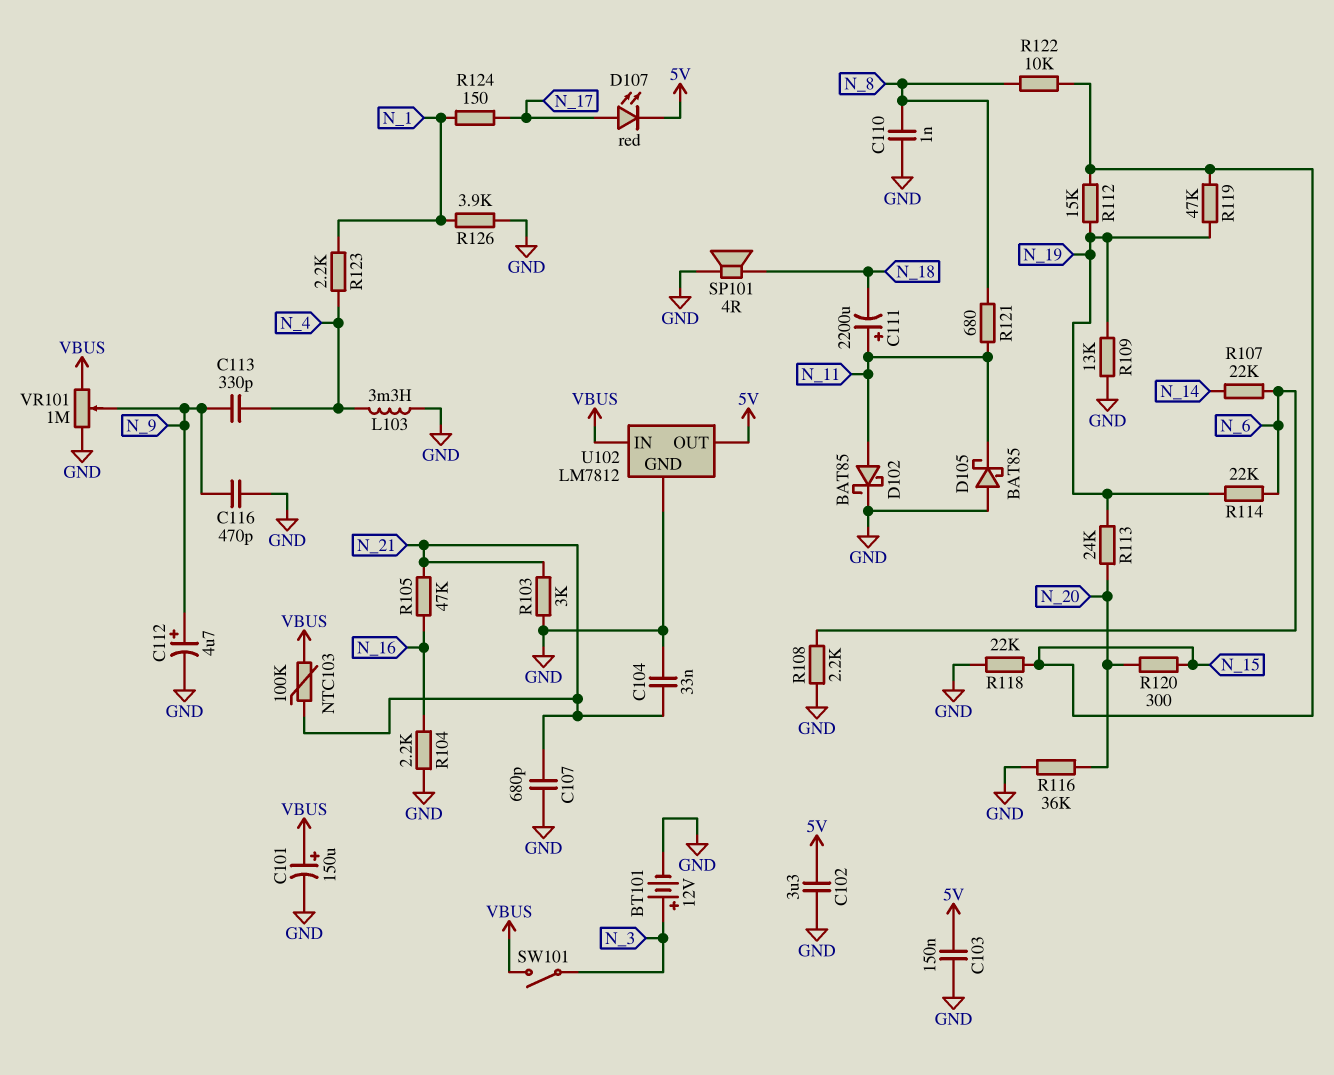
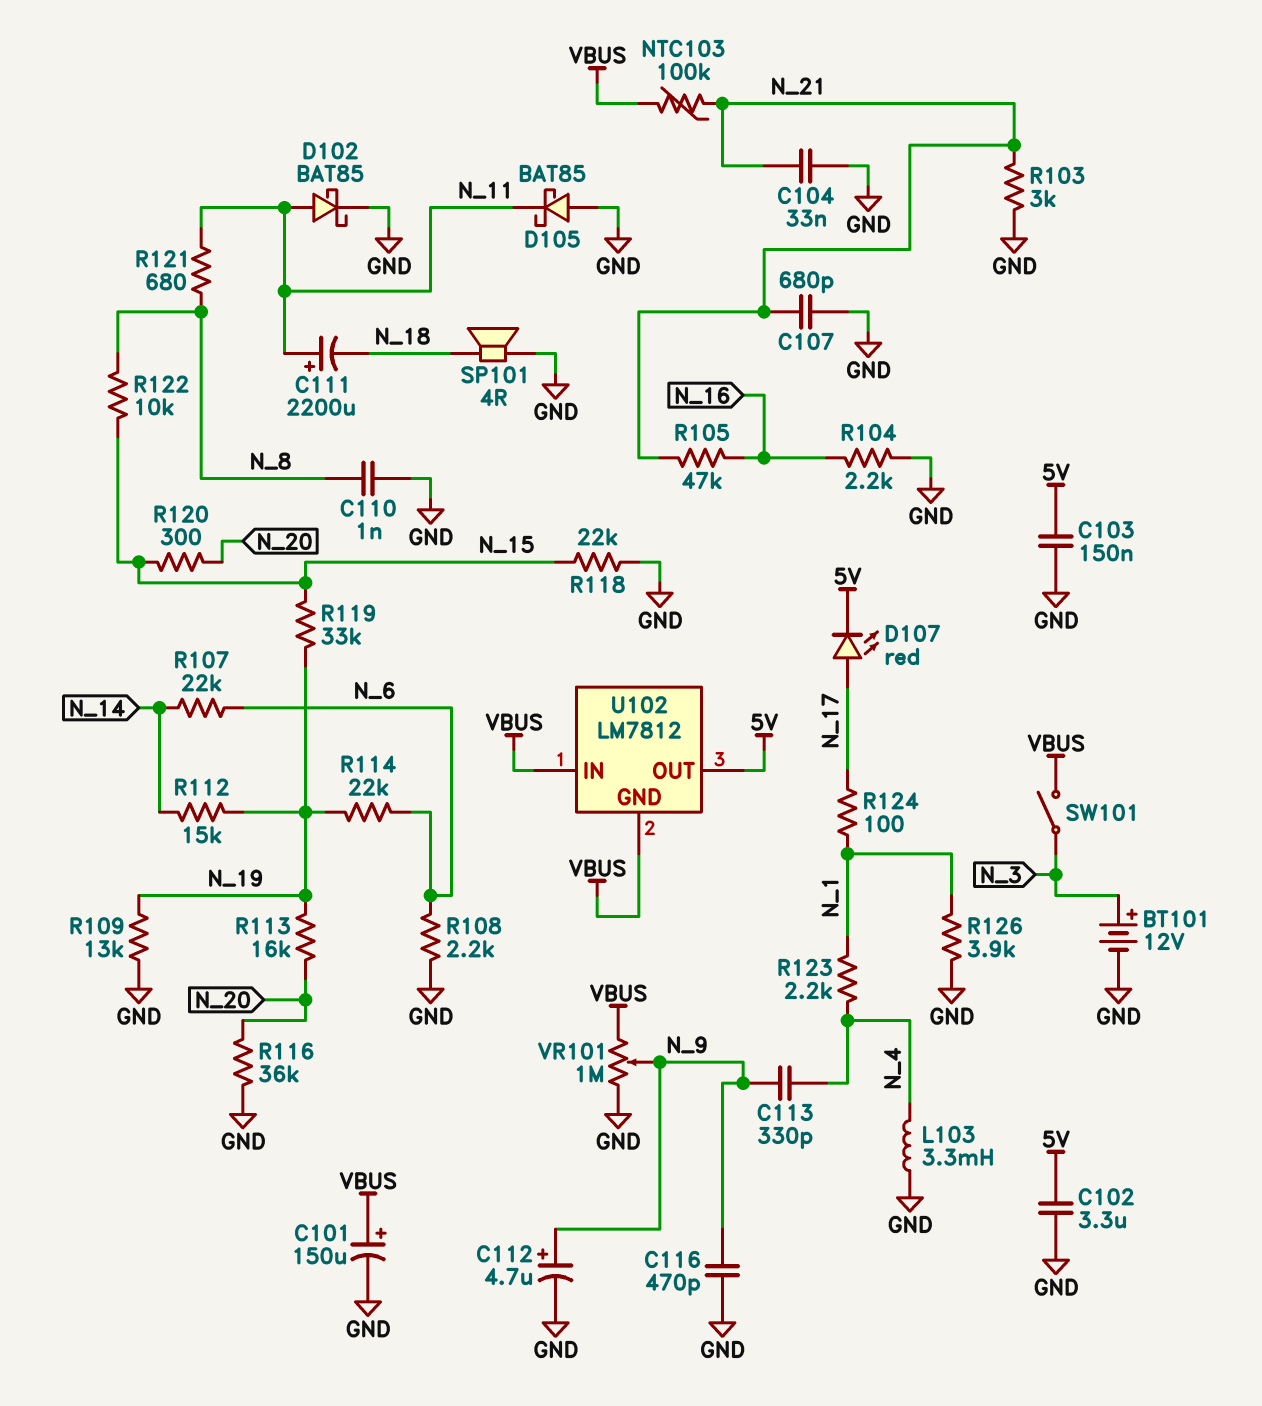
R112: 15k (N_15, N_19) -> 15k (N_14, N_19)
R113: 24k (N_19, N_20) -> 16k (N_19, N_20)
R119: 47k (N_15, N_19) -> 33k (N_15, N_19)
R124: 150 (N_1, N_17) -> 100 (N_1, N_17)
U102 pin GND: GND -> VBUS

